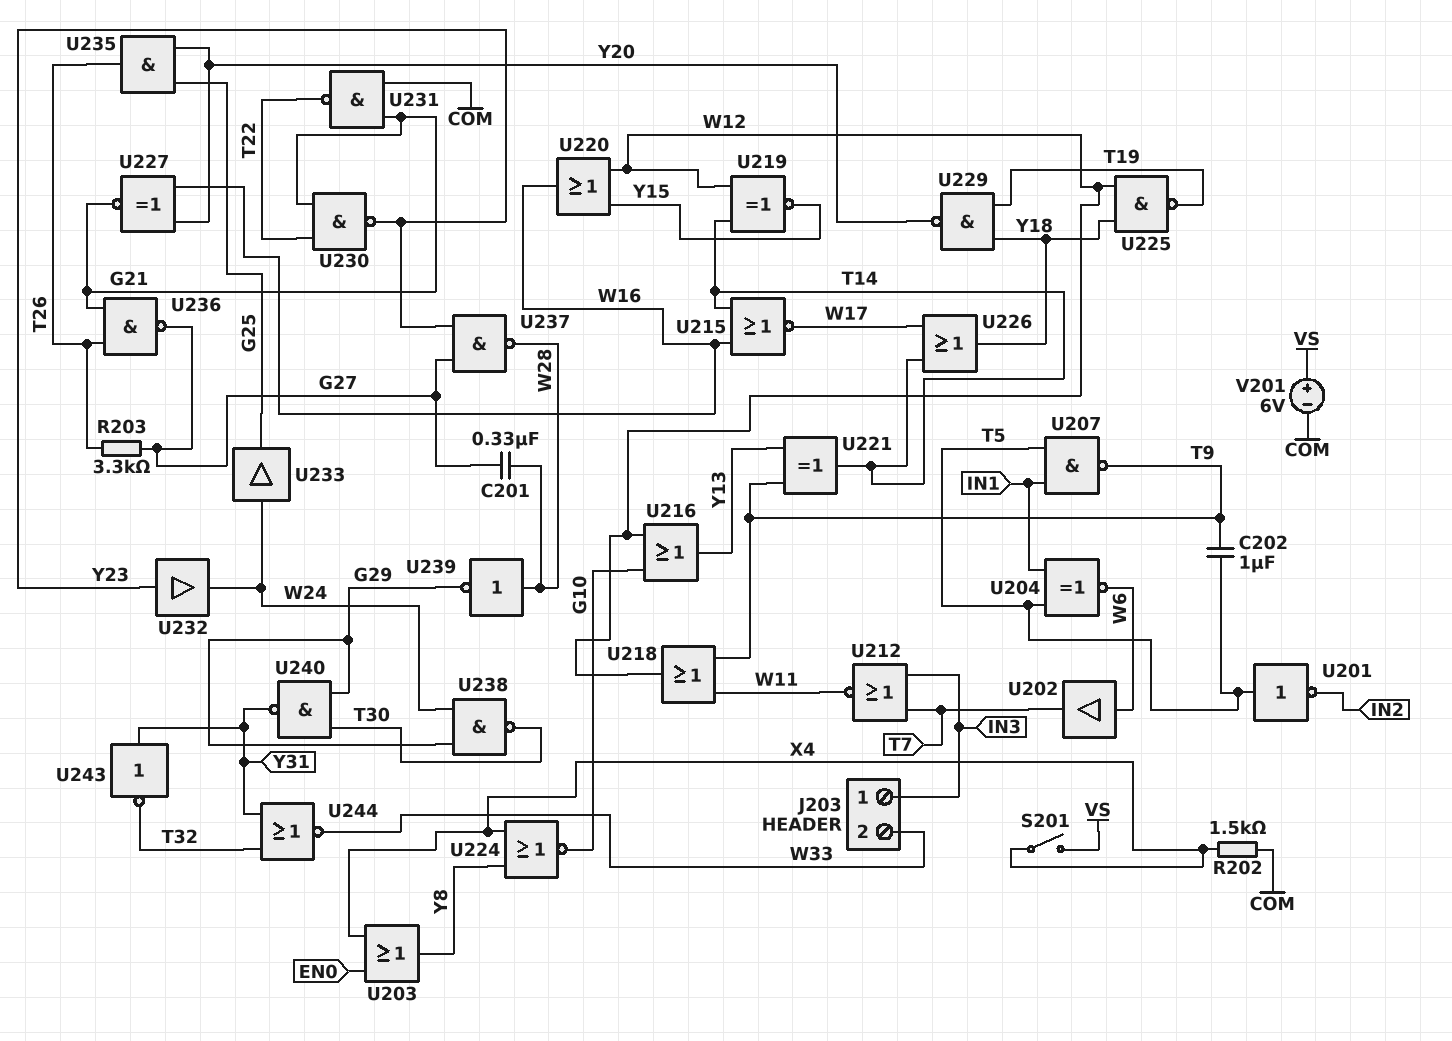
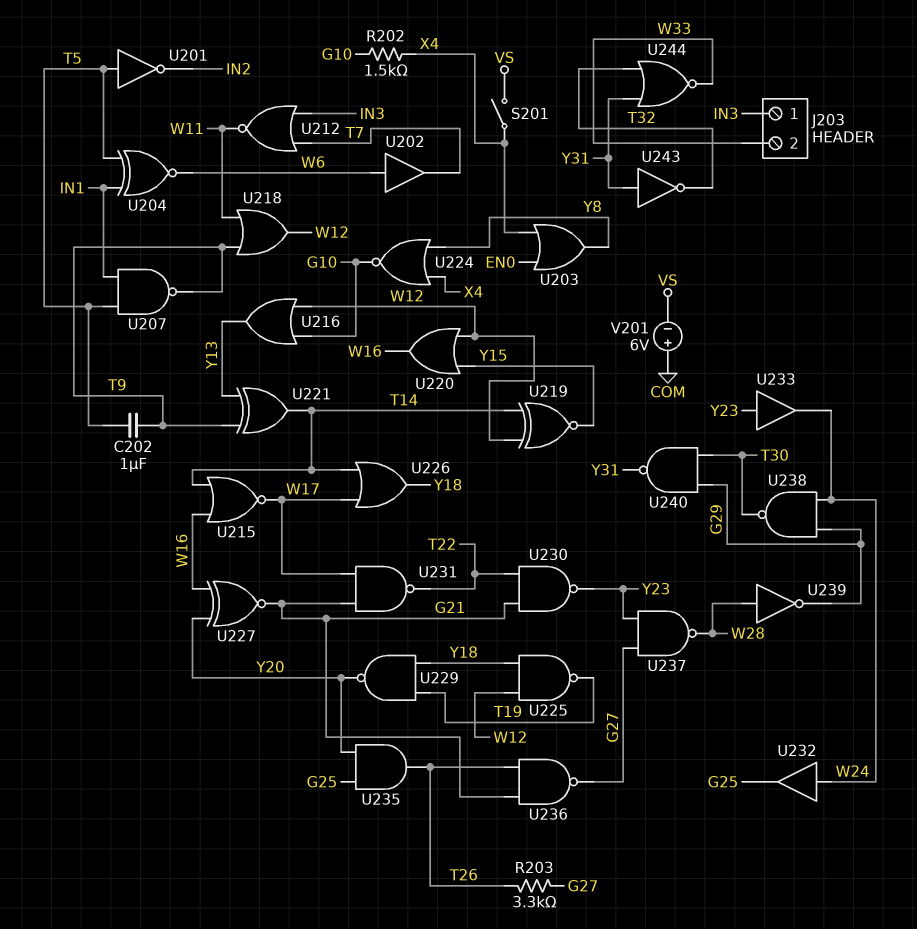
C201: 330nF (G27, W28) -> none
R202: 1.5k (COM, X4) -> 1.5k (G10, X4)
U231: NAND (in COM, in G21, out T22) -> NAND (in G21, in W17, out T22)
U232: buffer (in Y23, out W24) -> buffer (in W24, out G25)
U233: buffer (in W24, out G25) -> buffer (in Y23, out W24)
V201: 6V (plus VS, minus COM) -> 6V (plus COM, minus VS)

